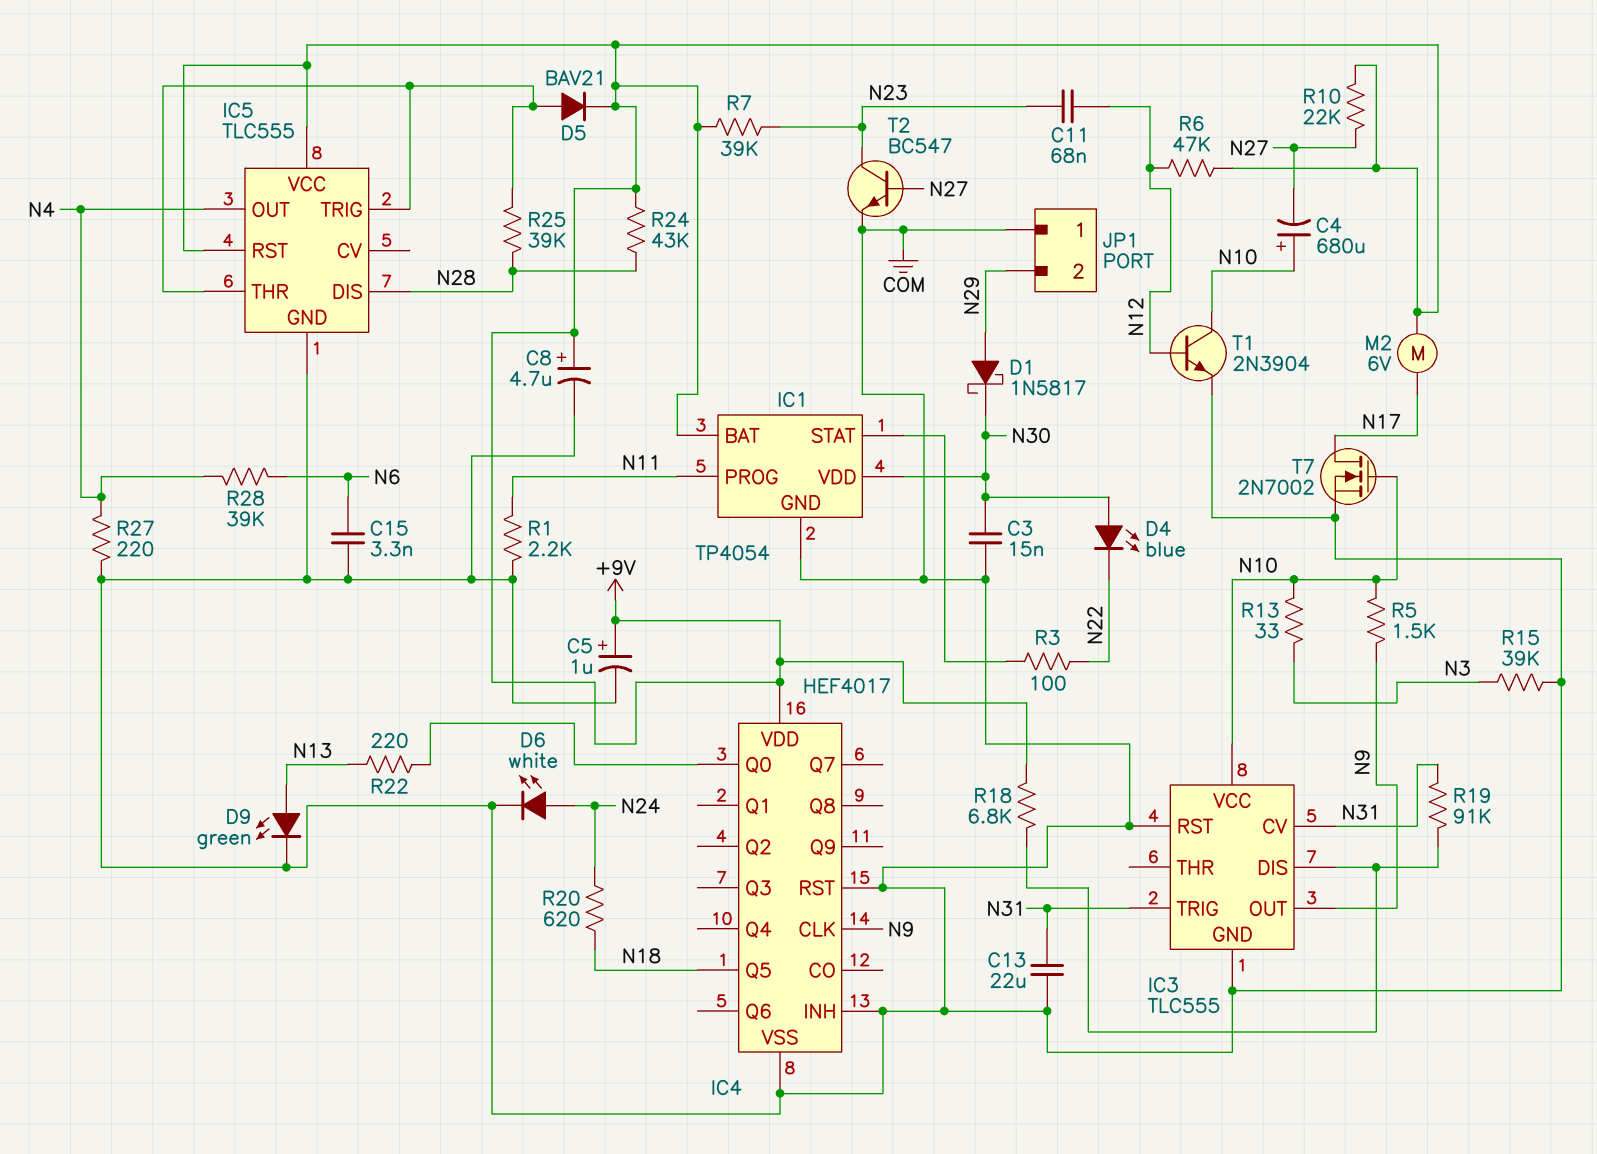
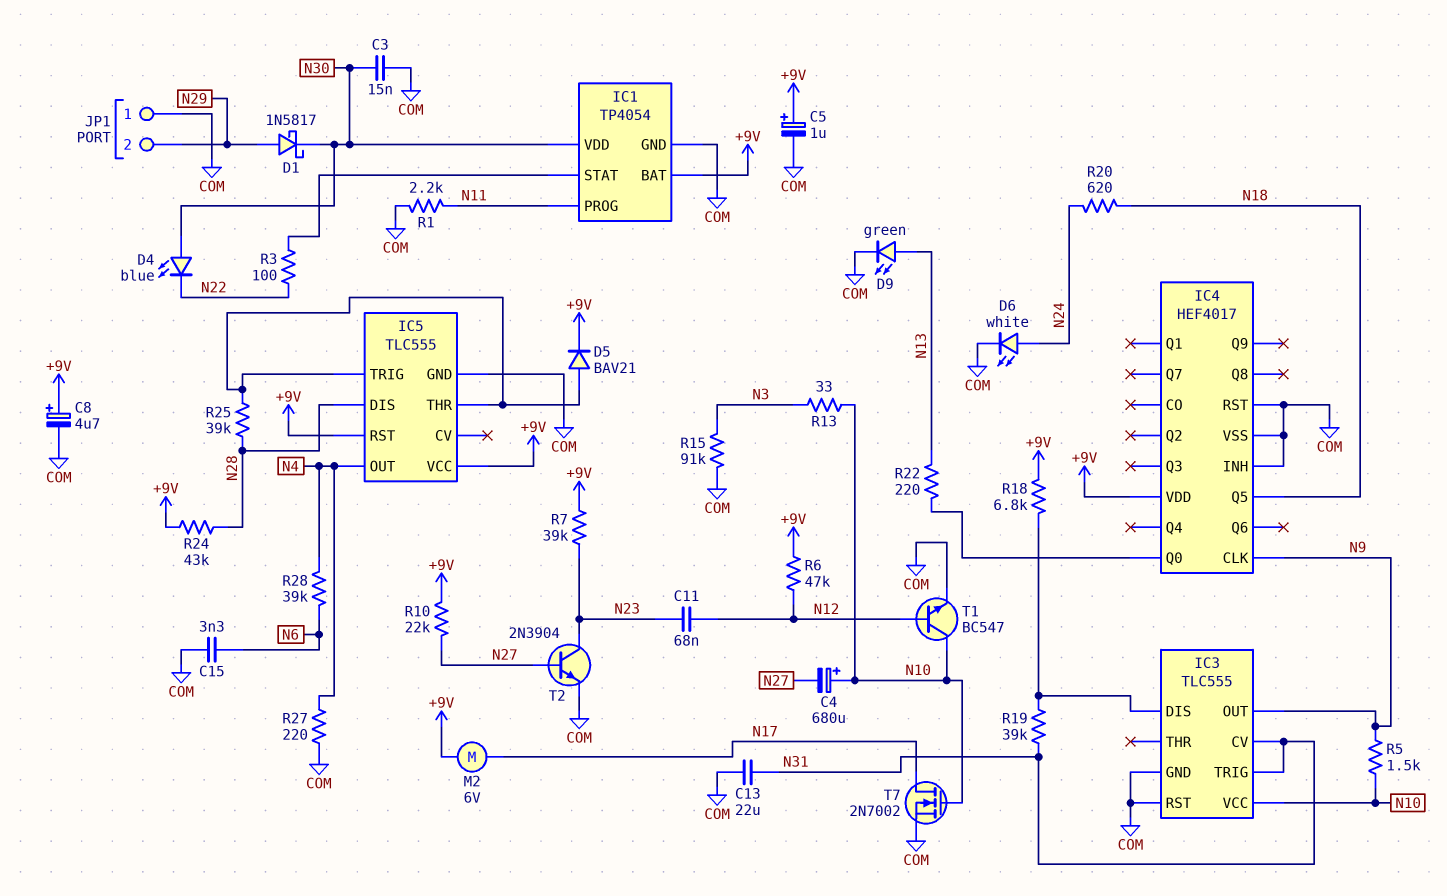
R15: 39k (COM, N3) -> 91k (COM, N3)
R19: 91k (IC3/DIS, N31) -> 39k (IC3/DIS, N31)
T1: NPN 2N3904 (B N12, C N10, E COM) -> NPN BC547 (B N12, C N10, E COM)
T2: NPN BC547 (B N27, C N23, E COM) -> NPN 2N3904 (B N27, C N23, E COM)

